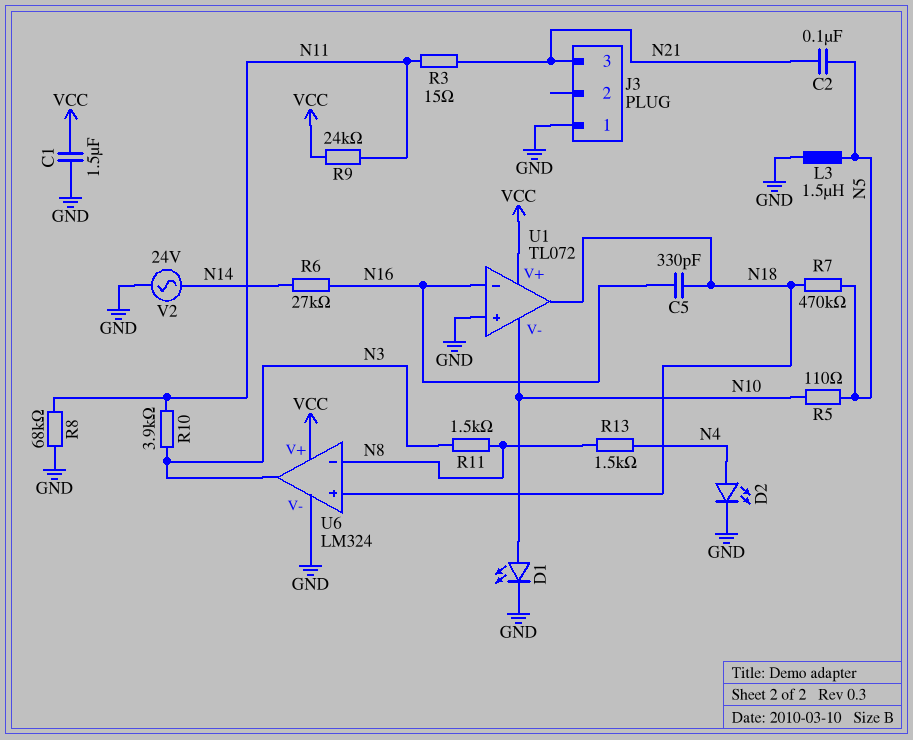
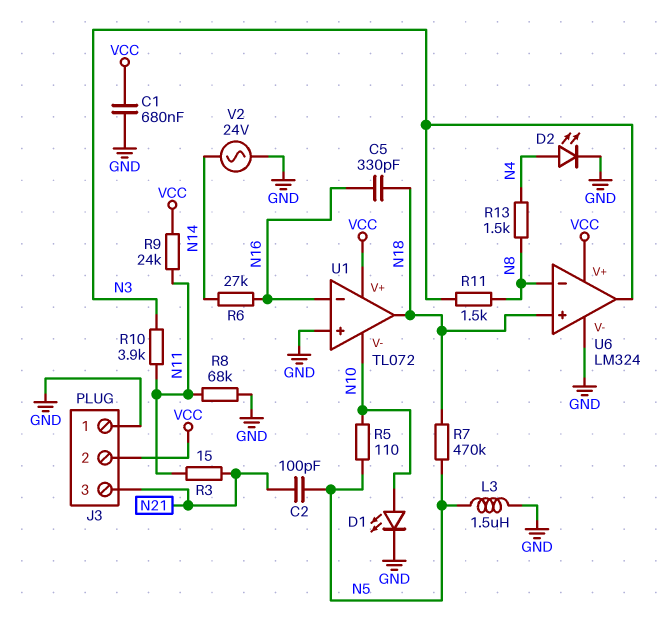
C1: 1.5uF (GND, VCC) -> 680nF (GND, VCC)
C2: 100nF (N5, N21) -> 100pF (N5, N21)
J3 pin 2: none -> VCC

